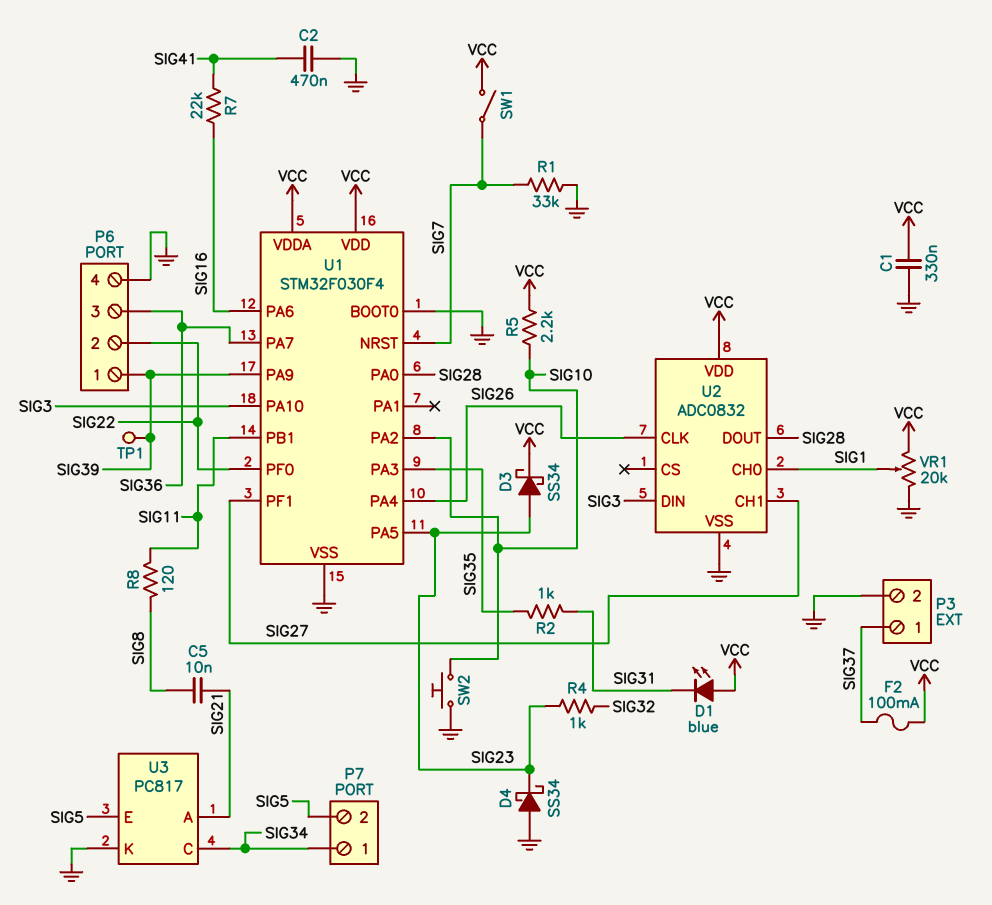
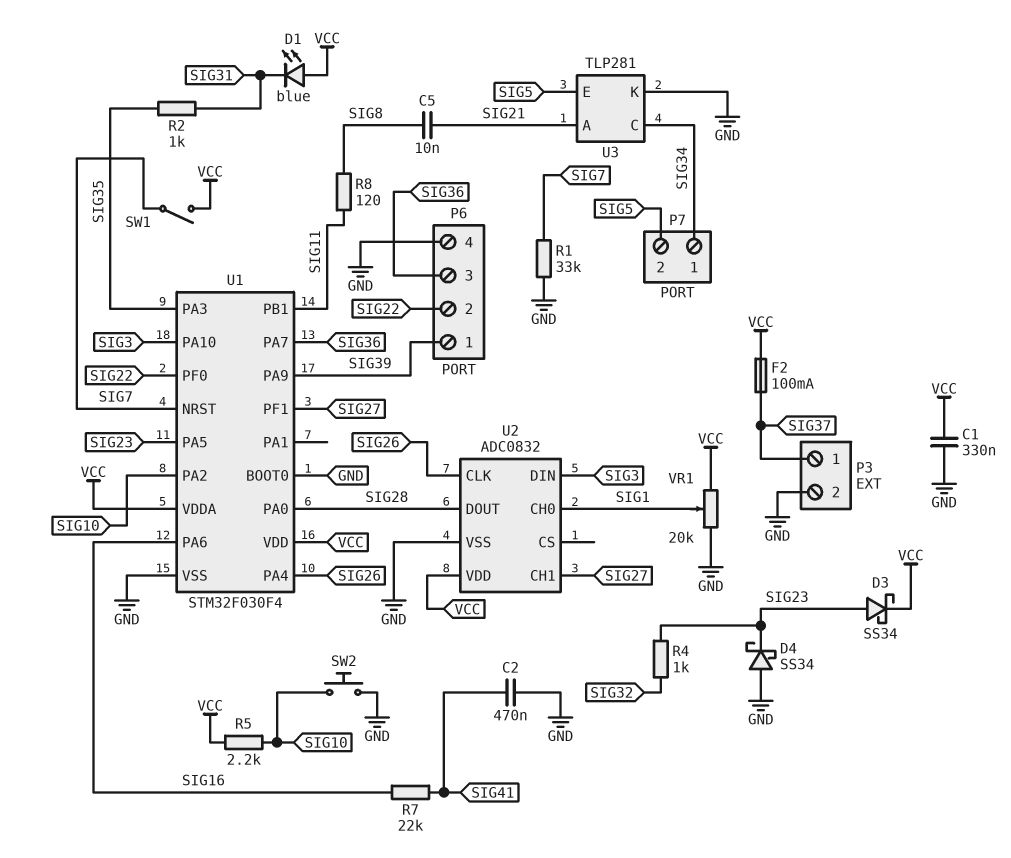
TP1: test point (SIG39) -> none
U3: PC817 -> TLP281

